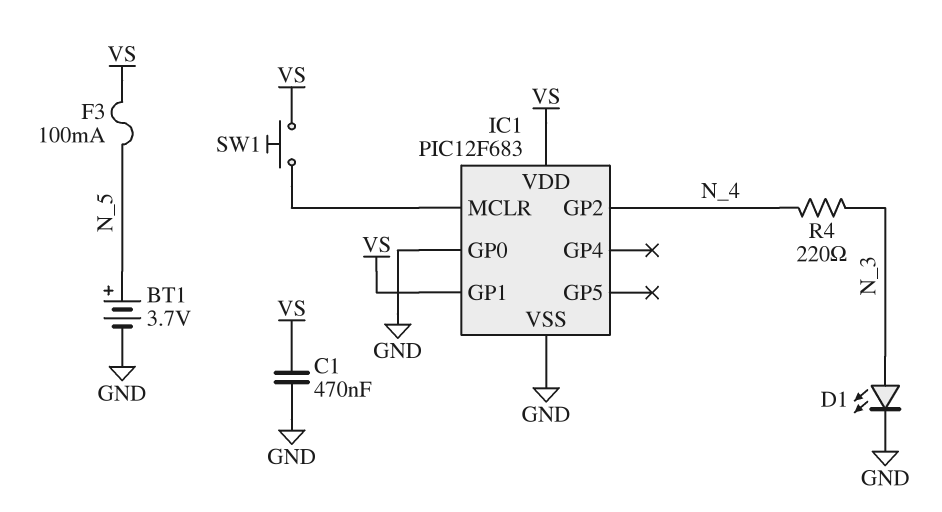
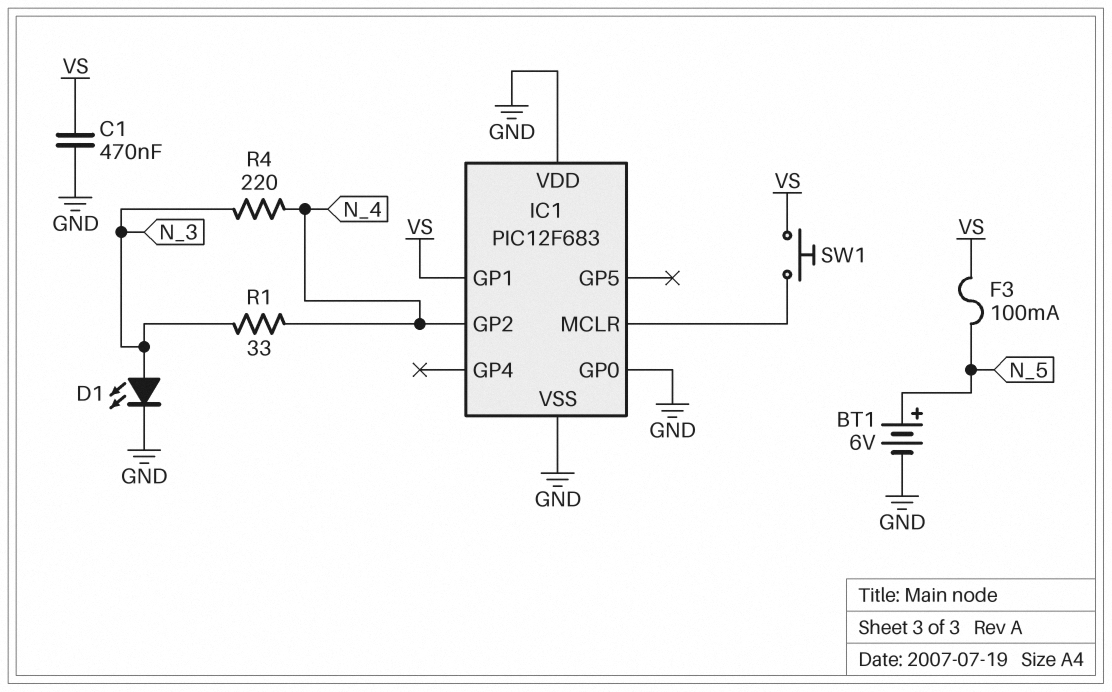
BT1: 3.7V (plus N_5, minus GND) -> 6V (plus N_5, minus GND)
IC1 pin VDD: VS -> GND
R1: none -> 33 (N_3, N_4)

